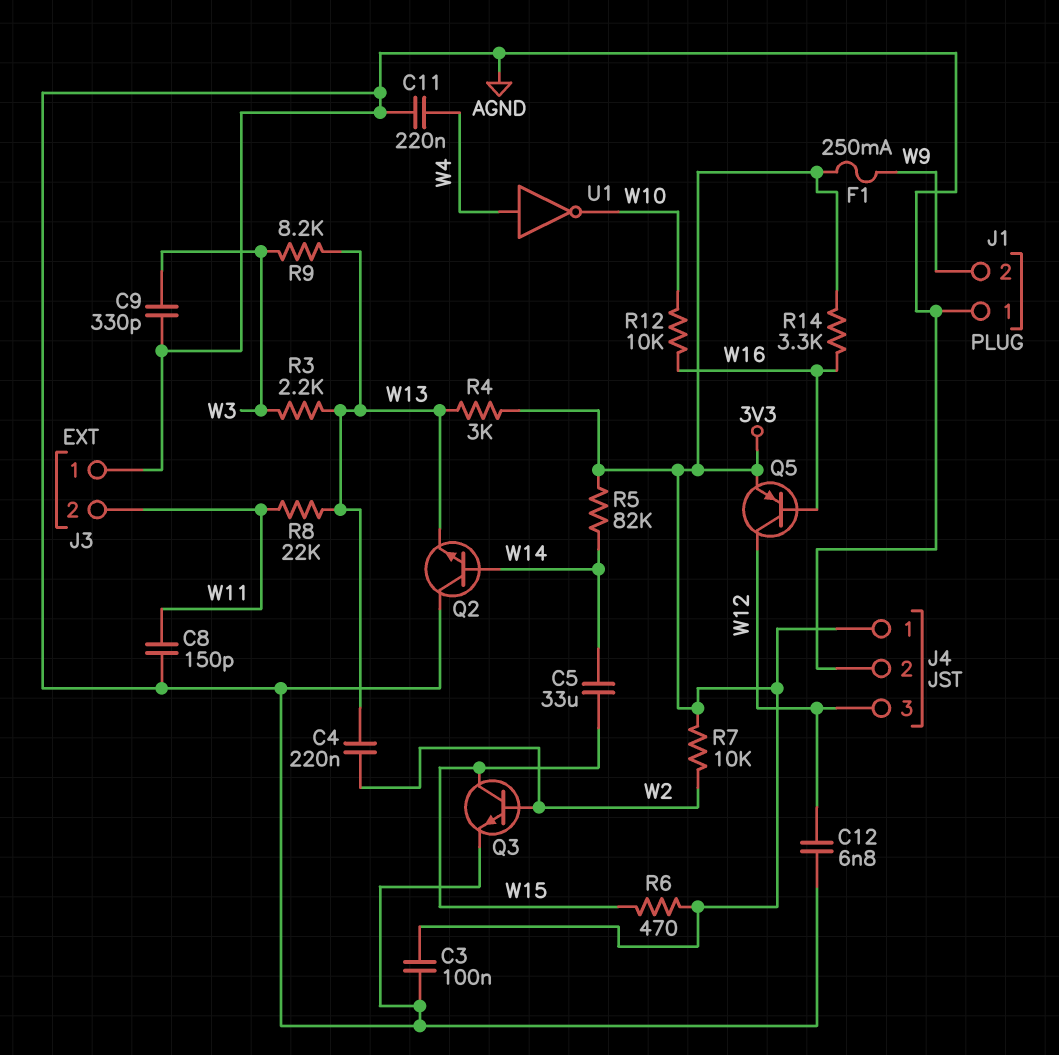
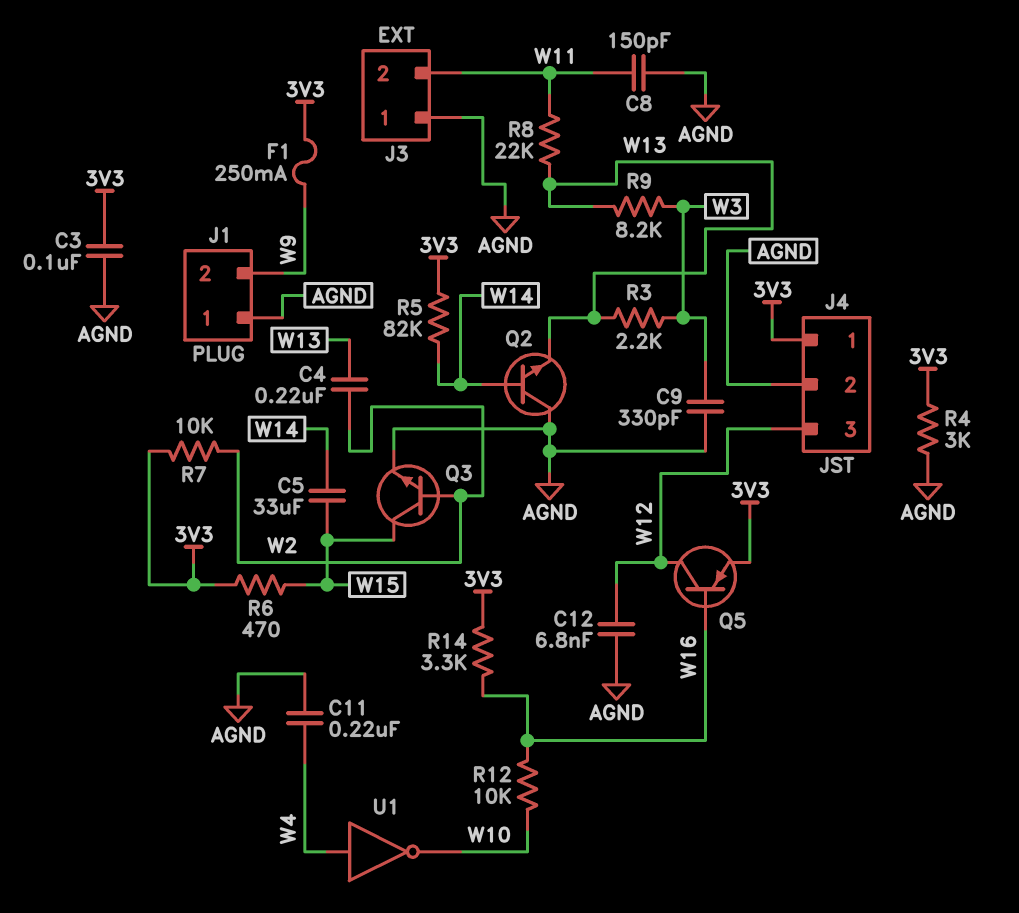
R4: 3k (3V3, W13) -> 3k (3V3, AGND)

